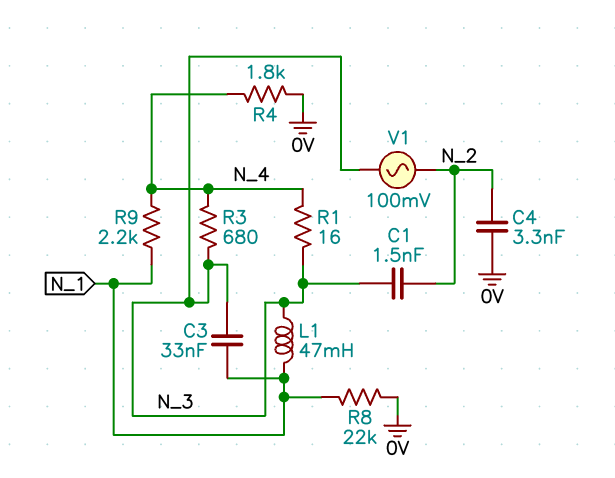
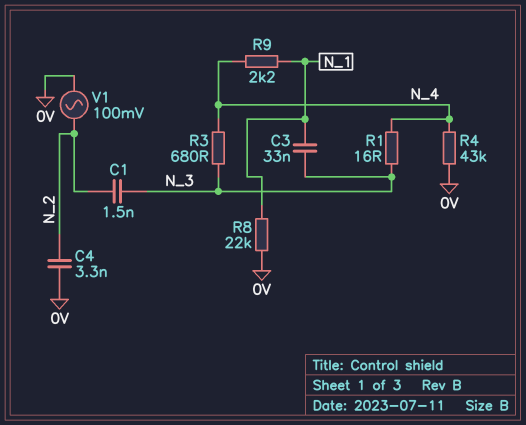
L1: 47mH (N_1, N_3) -> none
R4: 1.8k (0V, N_4) -> 43k (0V, N_4)
V1: AC 100mV (N_2, N_3) -> AC 100mV (0V, N_2)

